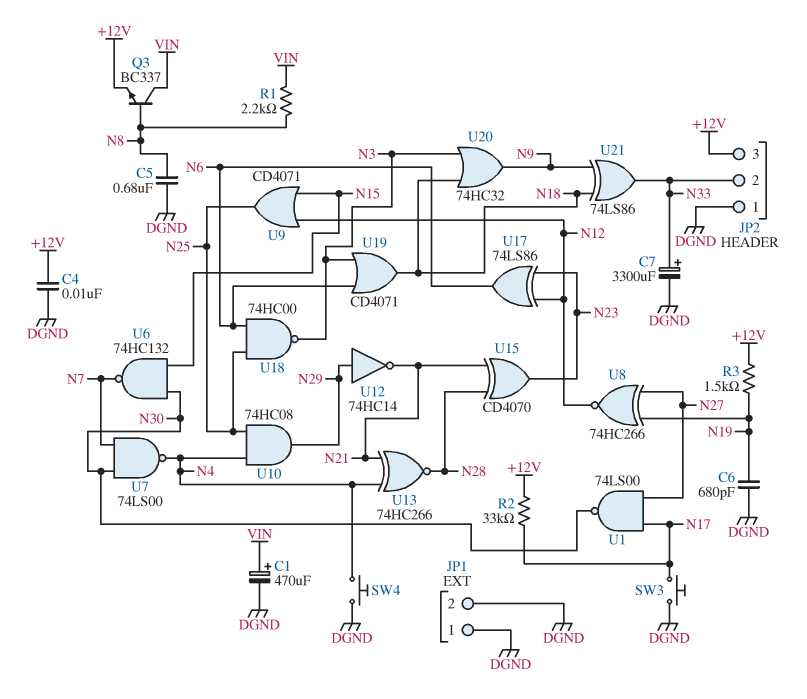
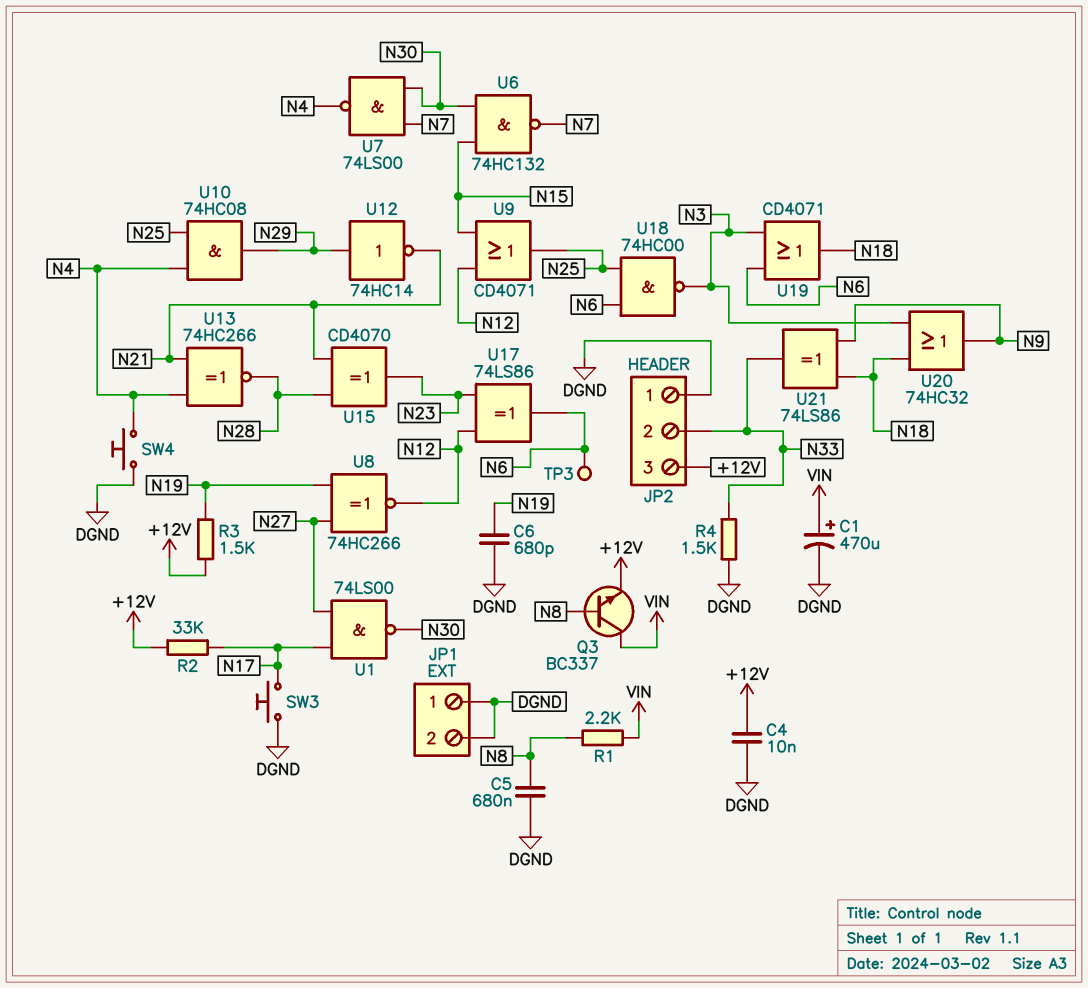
C7: 3300uF (plus N33, minus DGND) -> none
R4: none -> 1.5k (DGND, N33)
TP3: none -> test point (N6)

